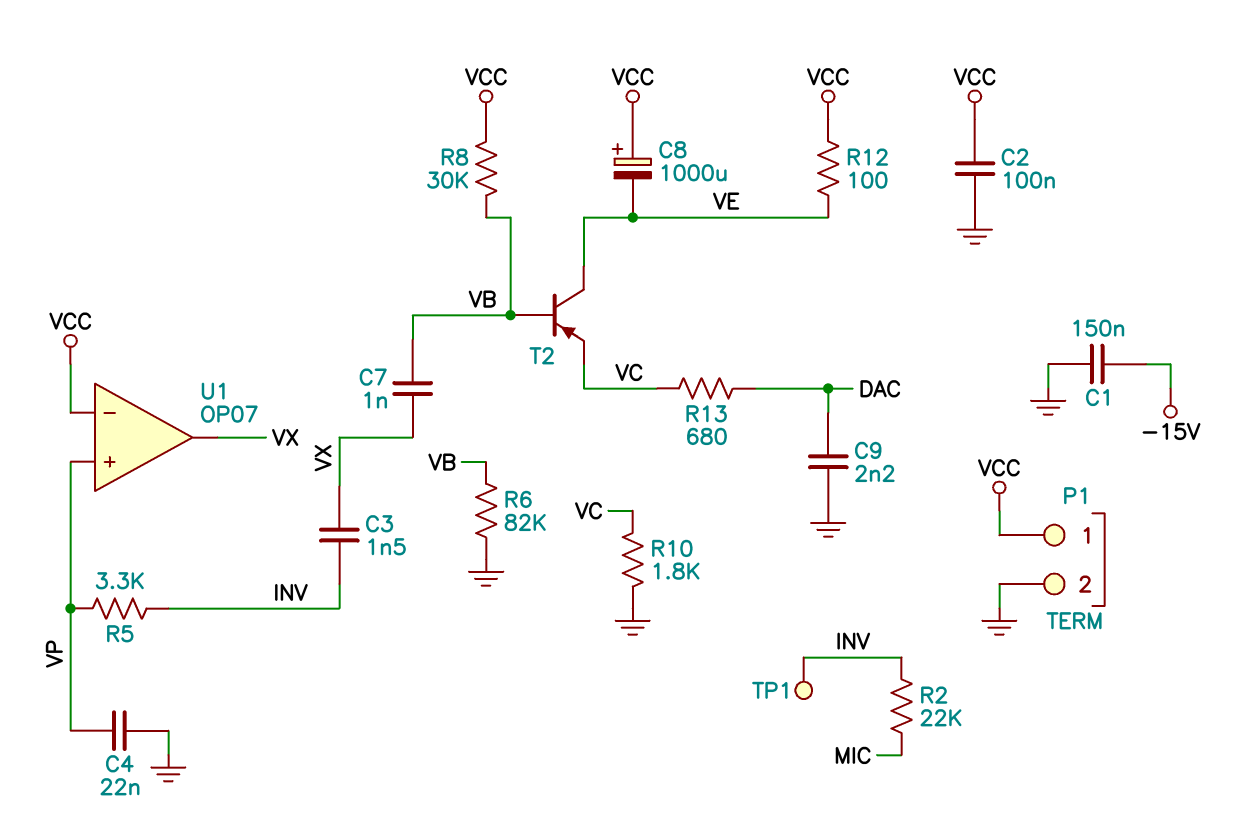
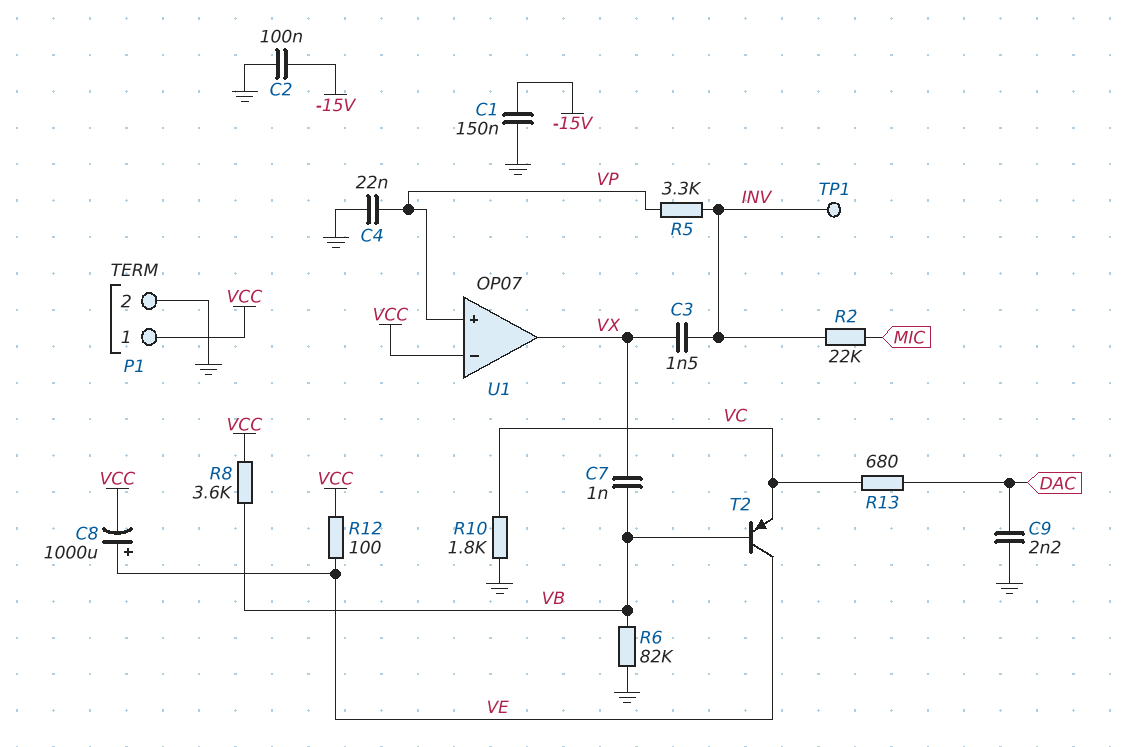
C2: 100nF (GND, VCC) -> 100nF (-15V, GND)
C8: 1000uF (plus VCC, minus VE) -> 1000uF (plus VE, minus VCC)
R8: 30k (VB, VCC) -> 3.6k (VB, VCC)

